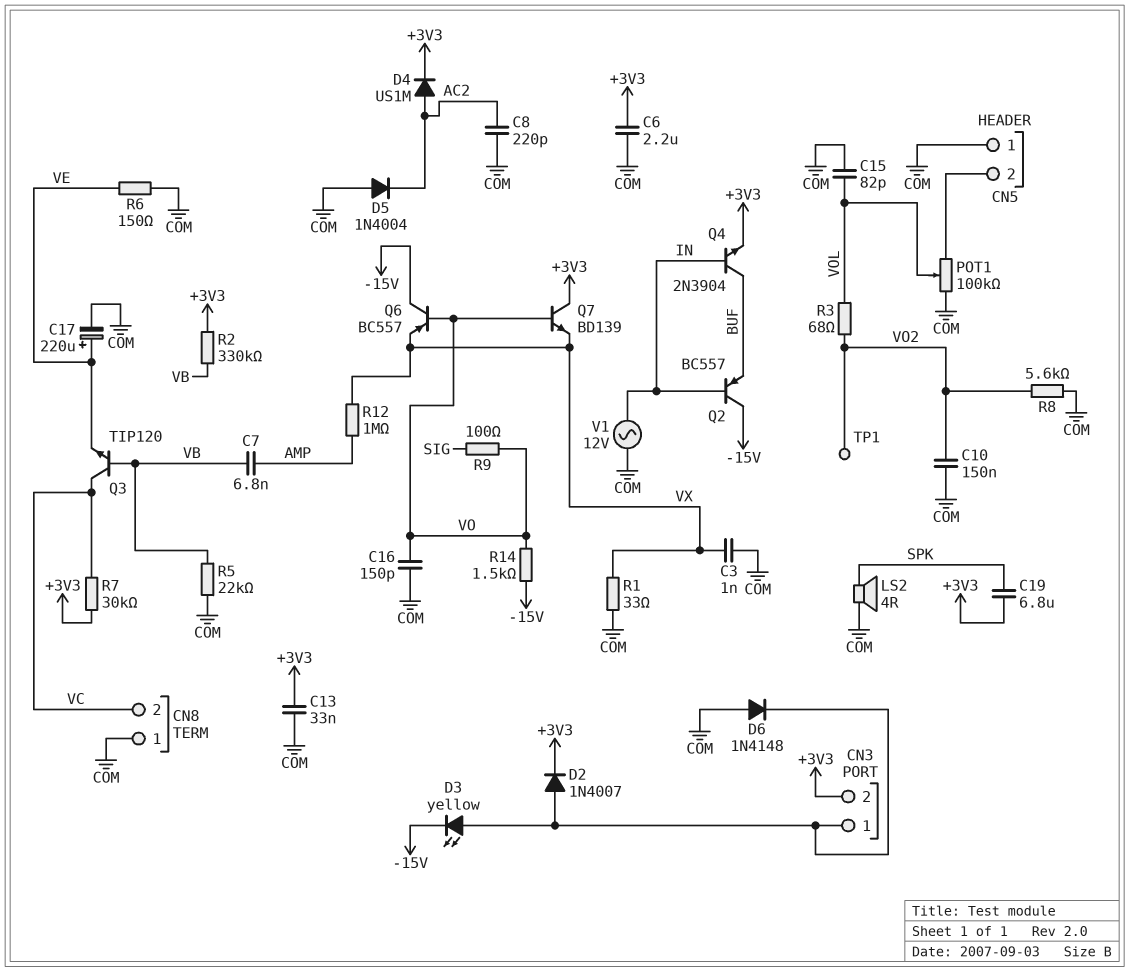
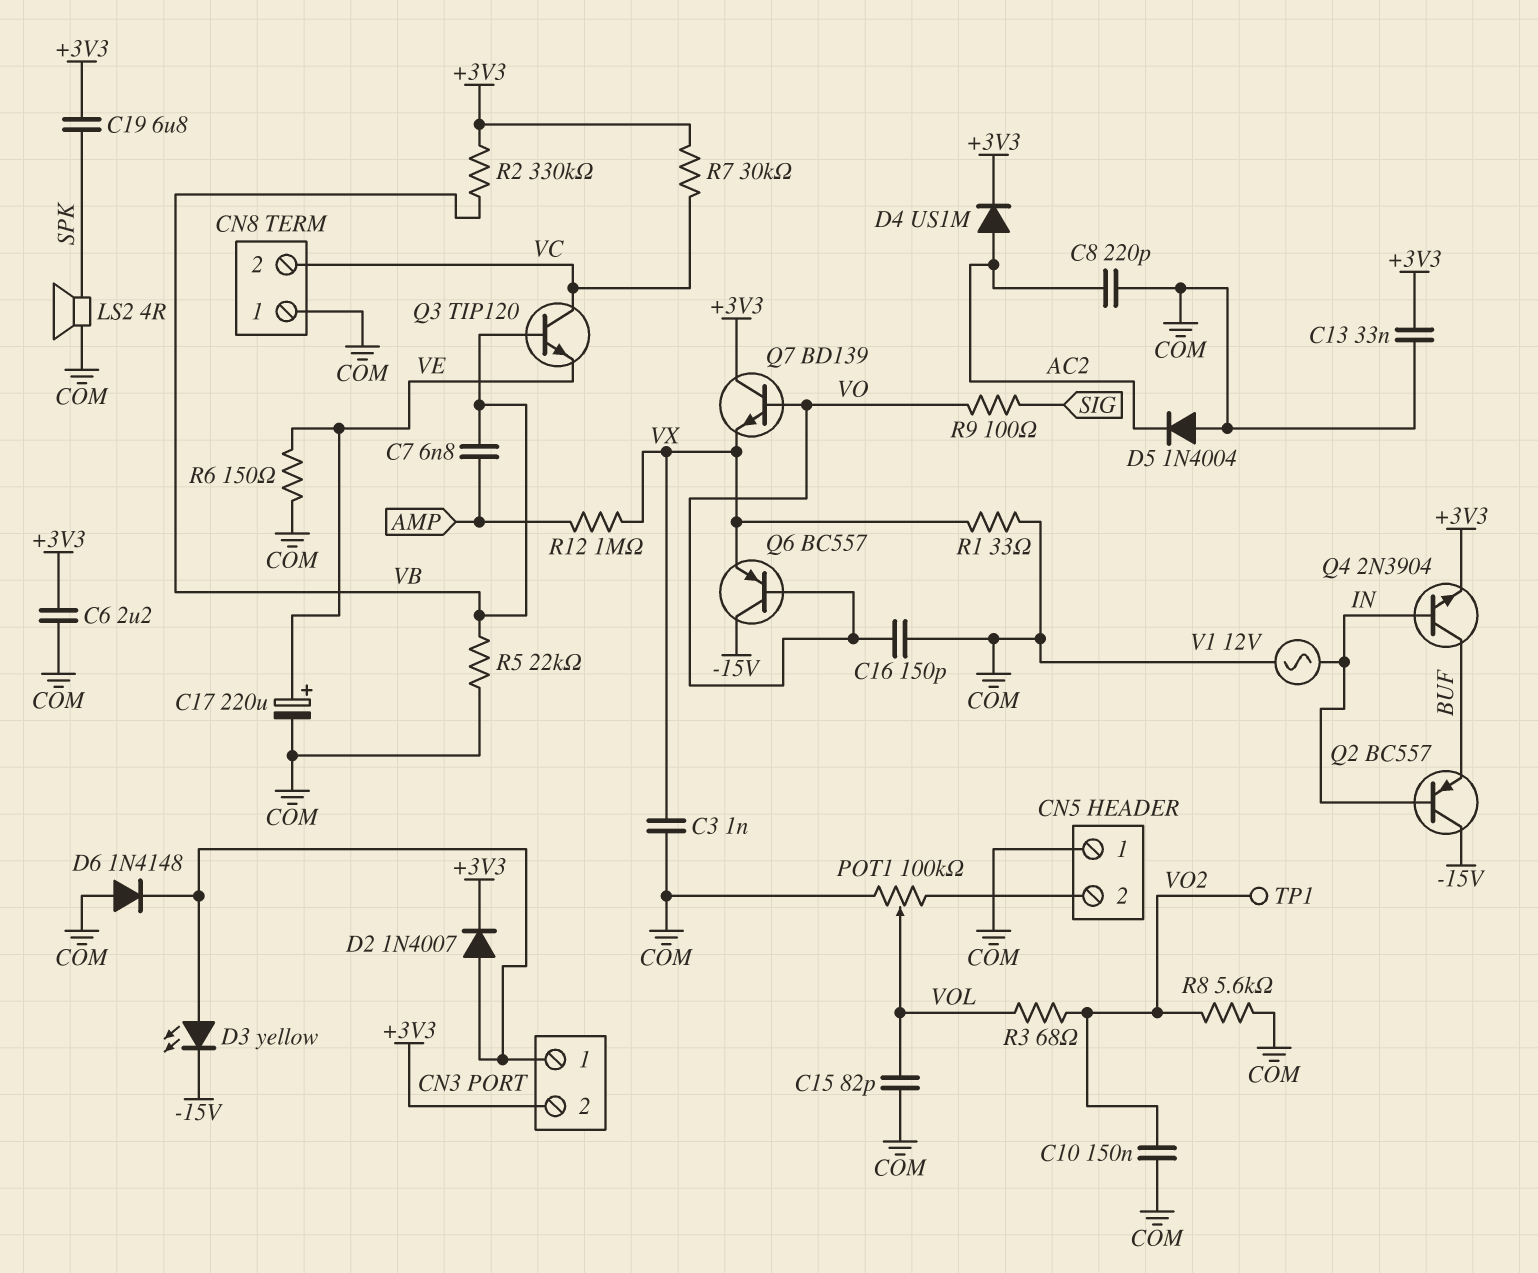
R14: 1.5k (-15V, VO) -> none

